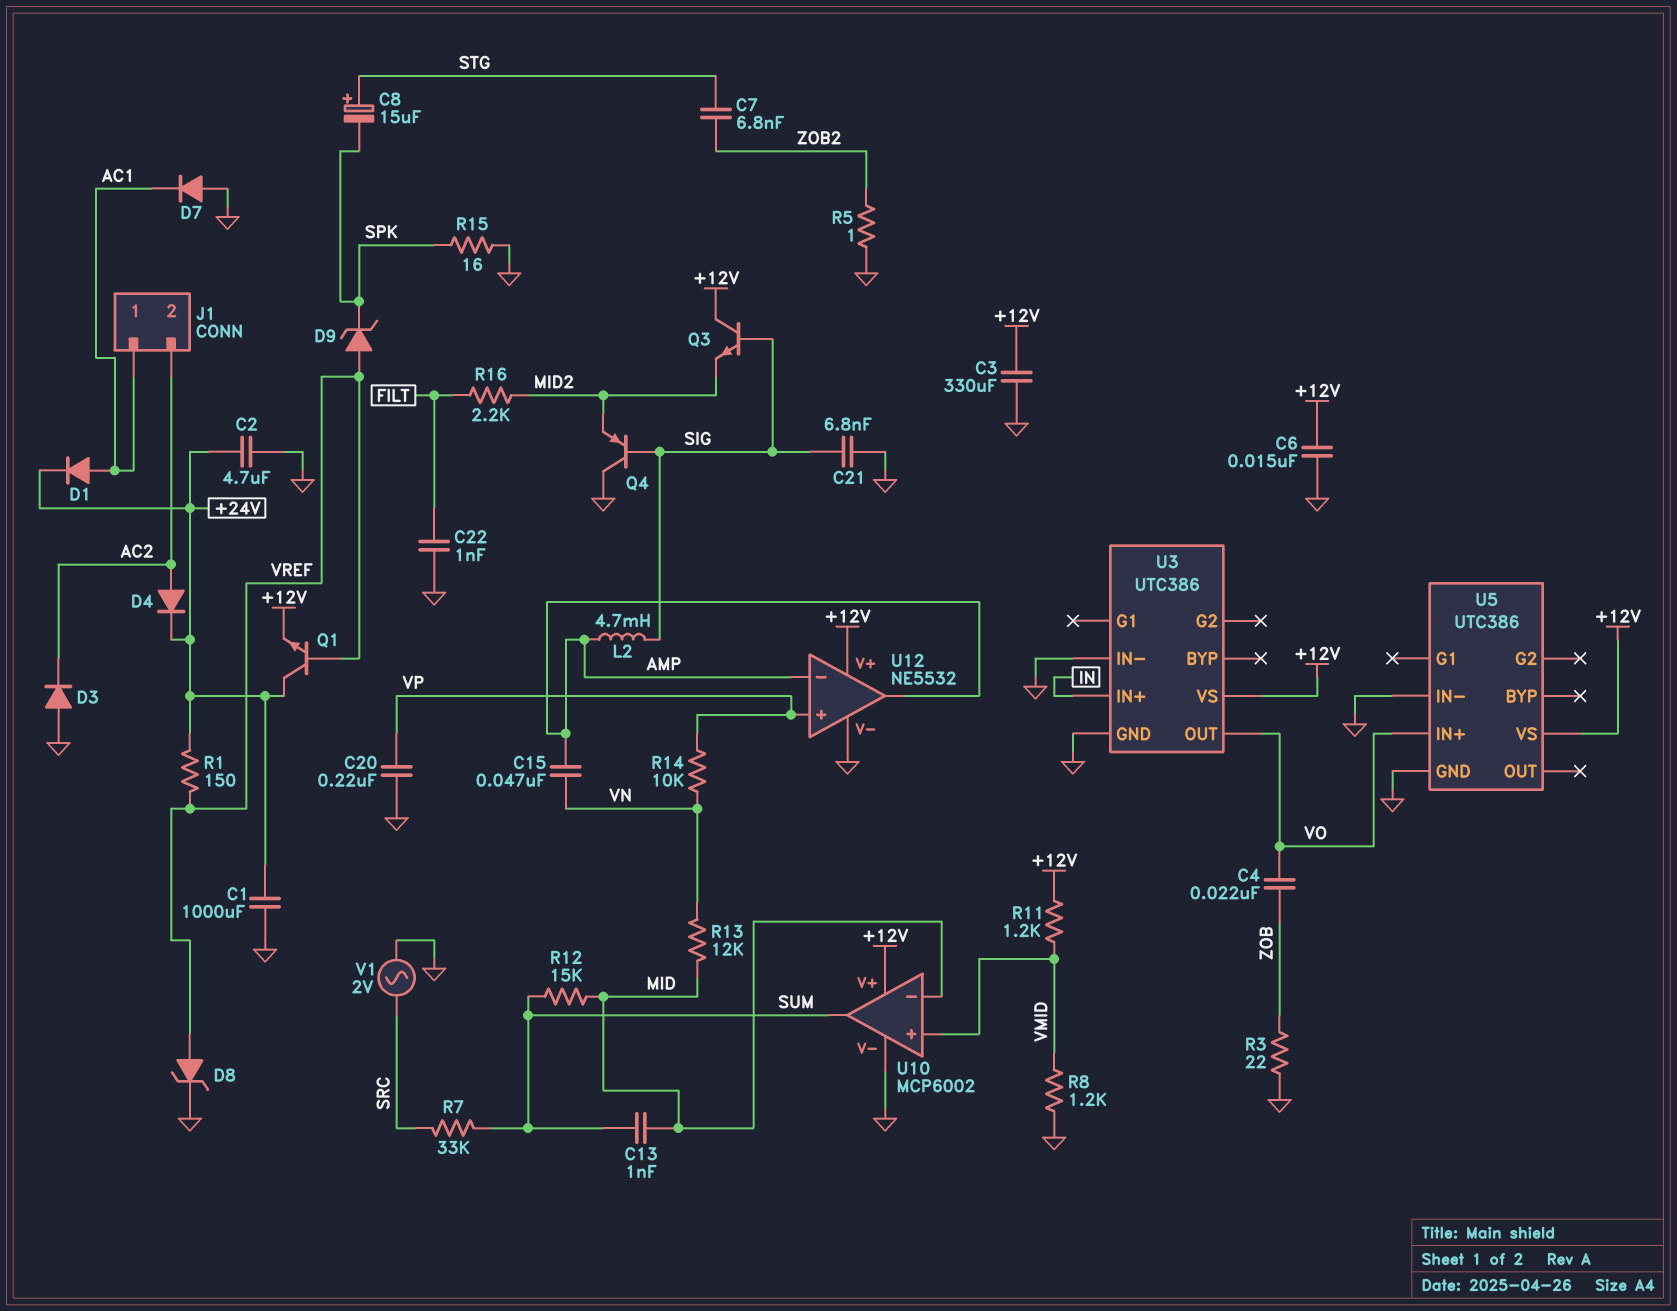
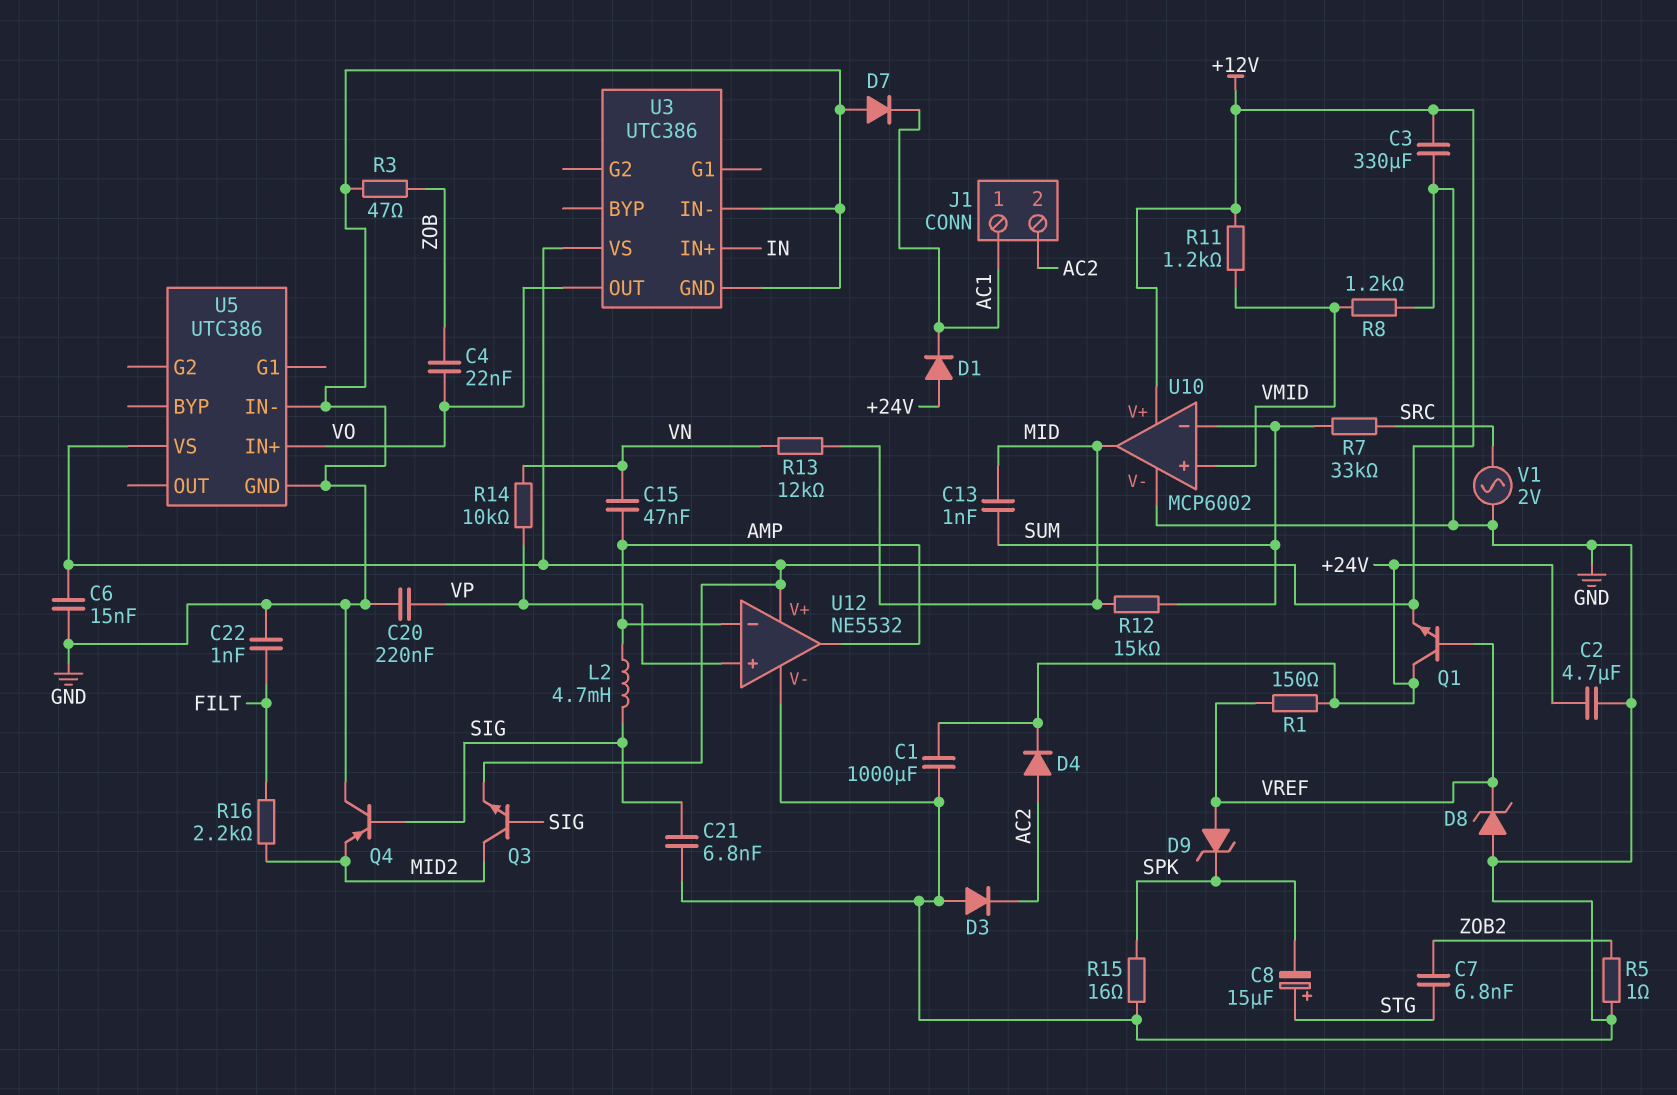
D1: diode (A AC1, K +24V) -> diode (A +24V, K AC1)
D8: zener (A VREF, K GND) -> zener (A GND, K VREF)
Q3: NPN (B SIG, C +12V, E MID2) -> NPN (B SIG, C MID2, E +12V)
R3: 22 (GND, ZOB) -> 47 (GND, ZOB)
U10 pin in-: MID -> SUM
U10 pin out: SUM -> MID

